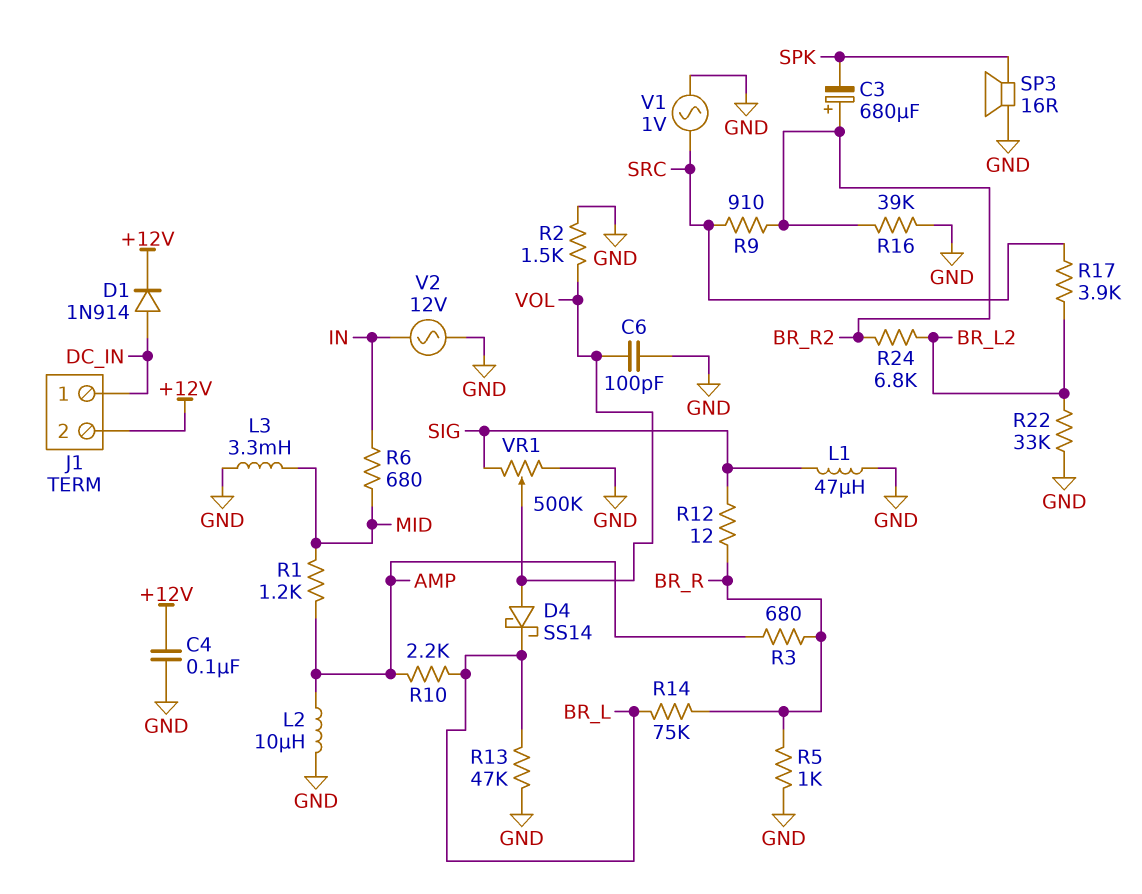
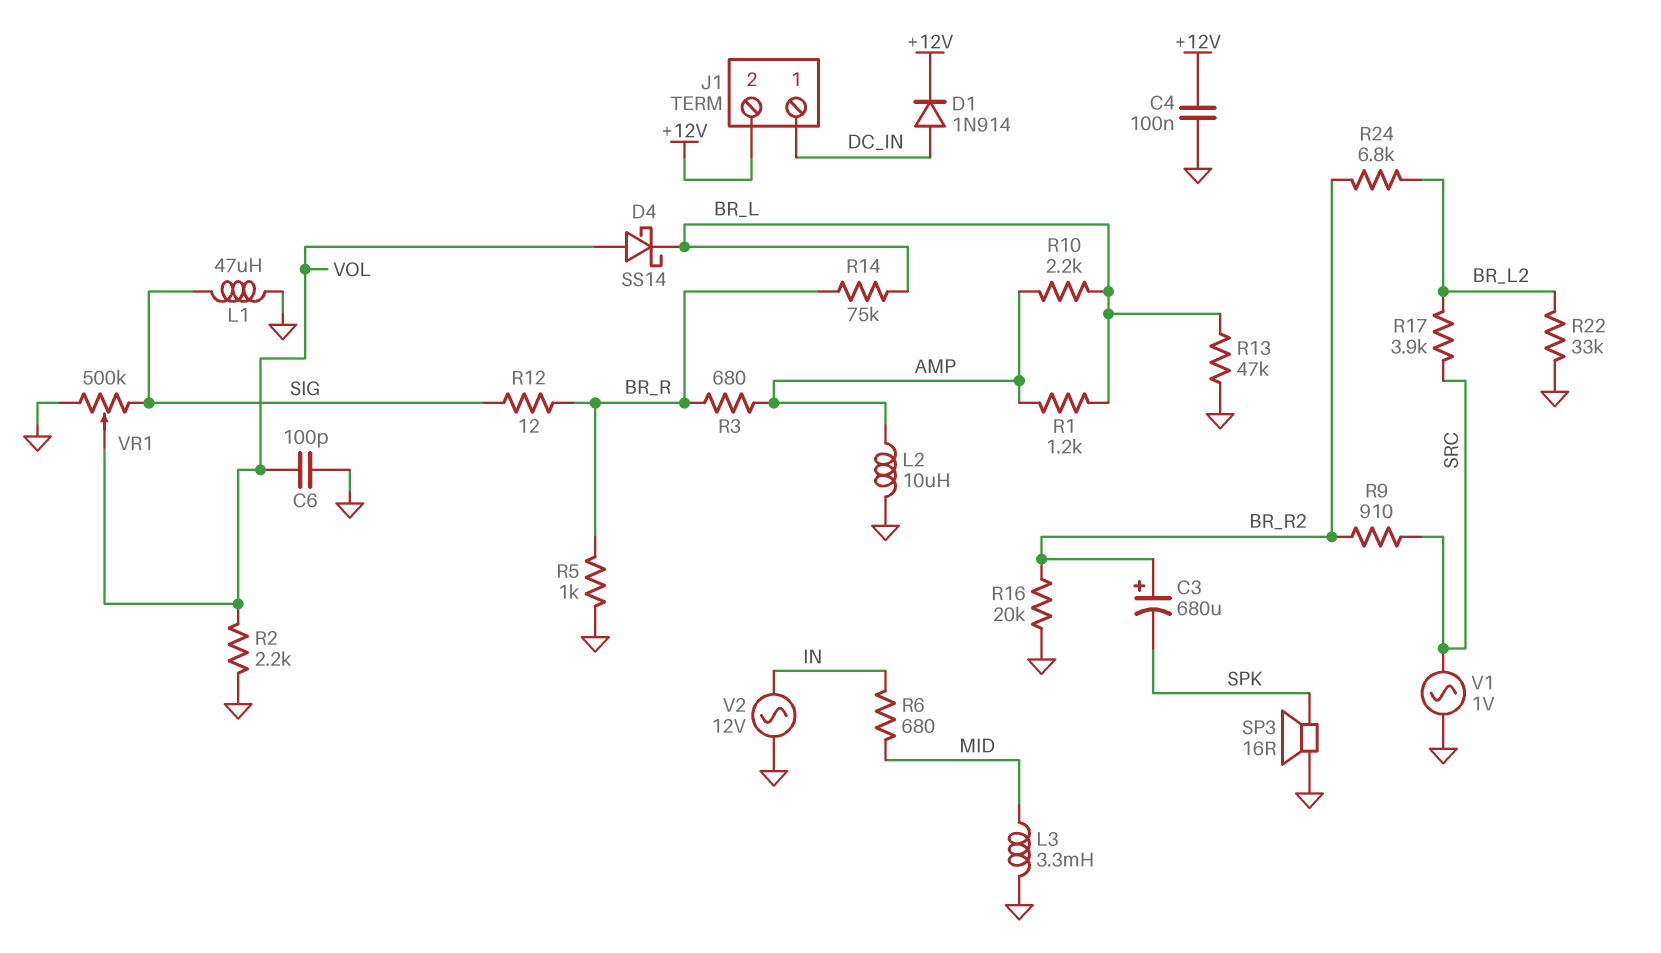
R1: 1.2k (AMP, MID) -> 1.2k (AMP, BR_L)
R2: 1.5k (GND, VOL) -> 2.2k (GND, VOL)
R16: 39k (BR_R2, GND) -> 20k (BR_R2, GND)

